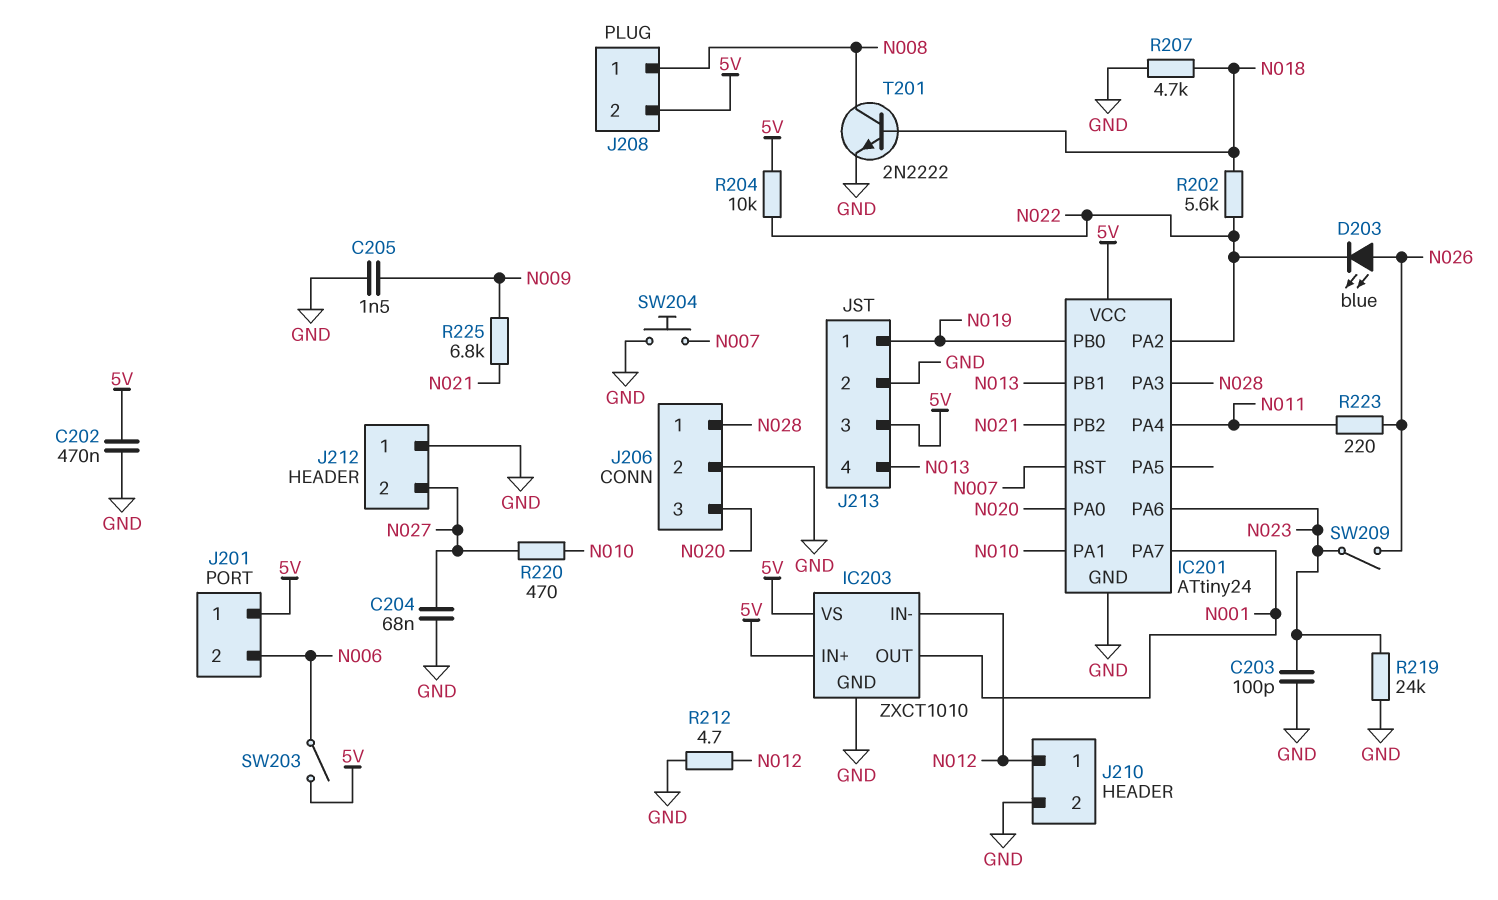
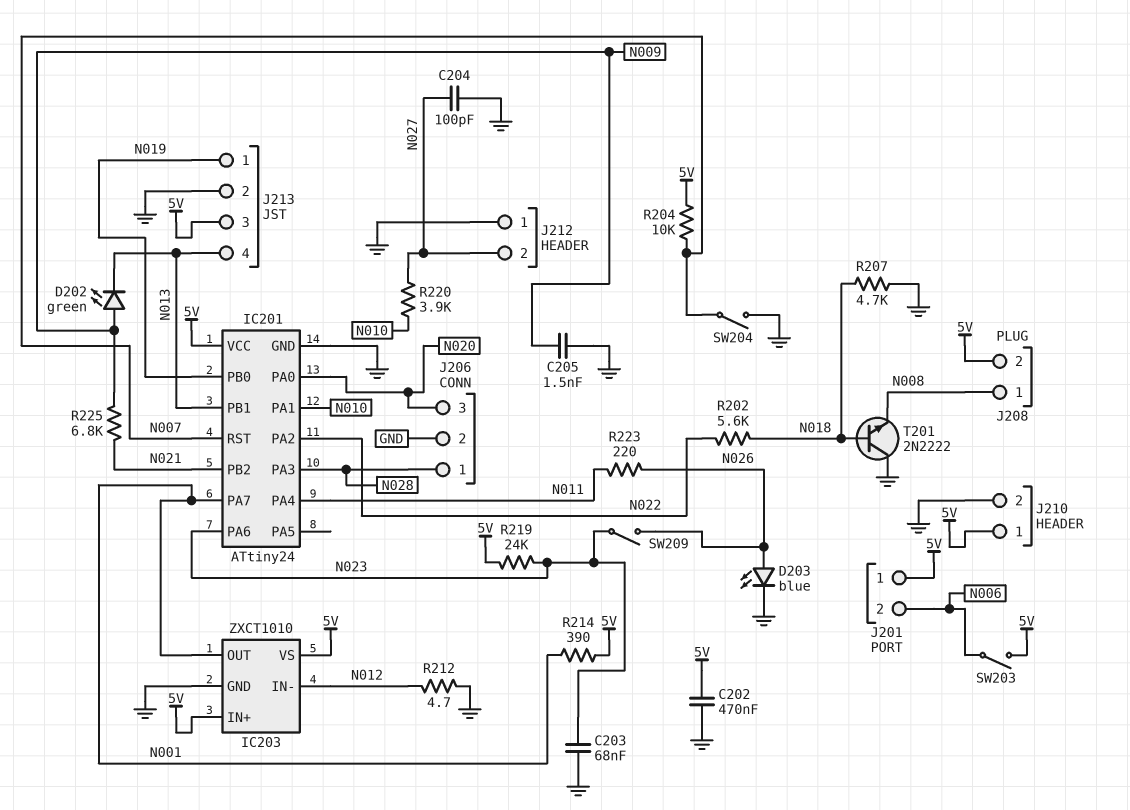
C203: 100pF (GND, N023) -> 68nF (GND, N023)
C204: 68nF (GND, N027) -> 100pF (GND, N027)
D202: none -> LED green (A N009, K N013)
D203: LED blue (A N026, K N022) -> LED blue (A N026, K GND)
J210 pin 1: N012 -> 5V
R204: 10k (5V, N022) -> 10k (5V, N007)
R214: none -> 390 (5V, N001)
R219: 24k (GND, N023) -> 24k (5V, N023)
R220: 470 (N010, N027) -> 3.9k (N010, N027)
SW204: button (GND, N007) -> switch (GND, N007)
T201: NPN 2N2222 (B N018, C N008, E GND) -> NPN 2N2222 (B N018, C GND, E N008)

